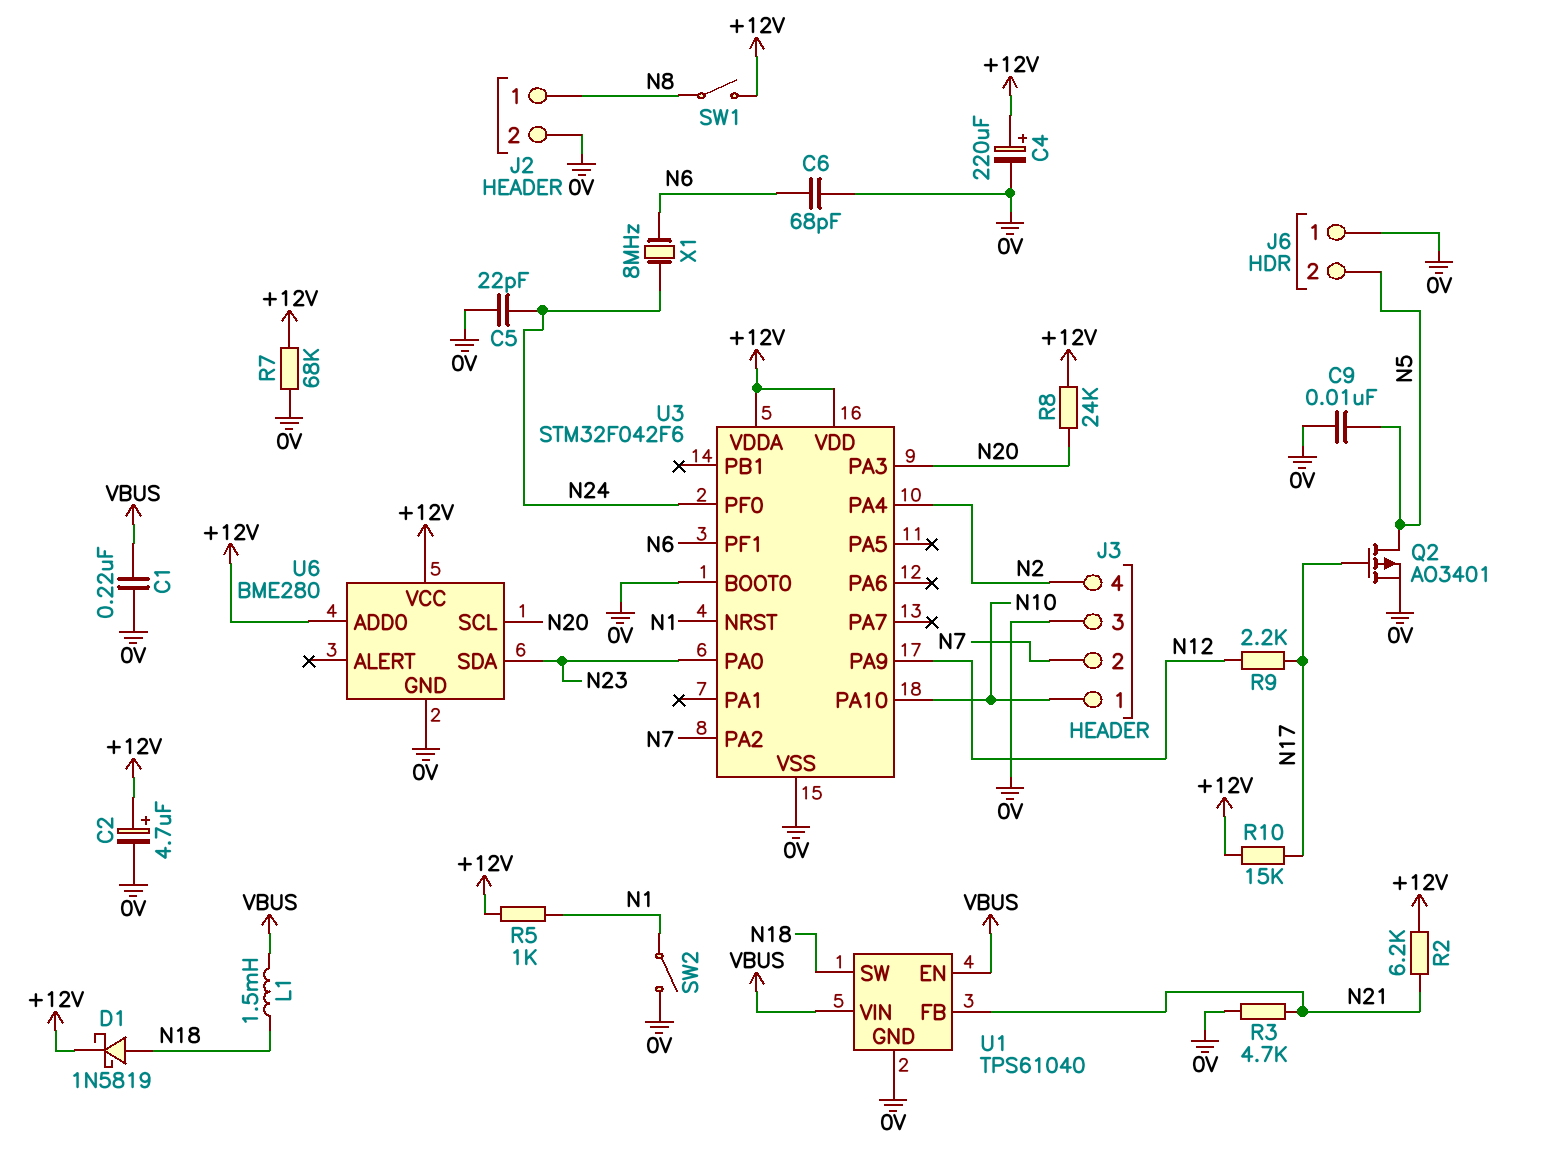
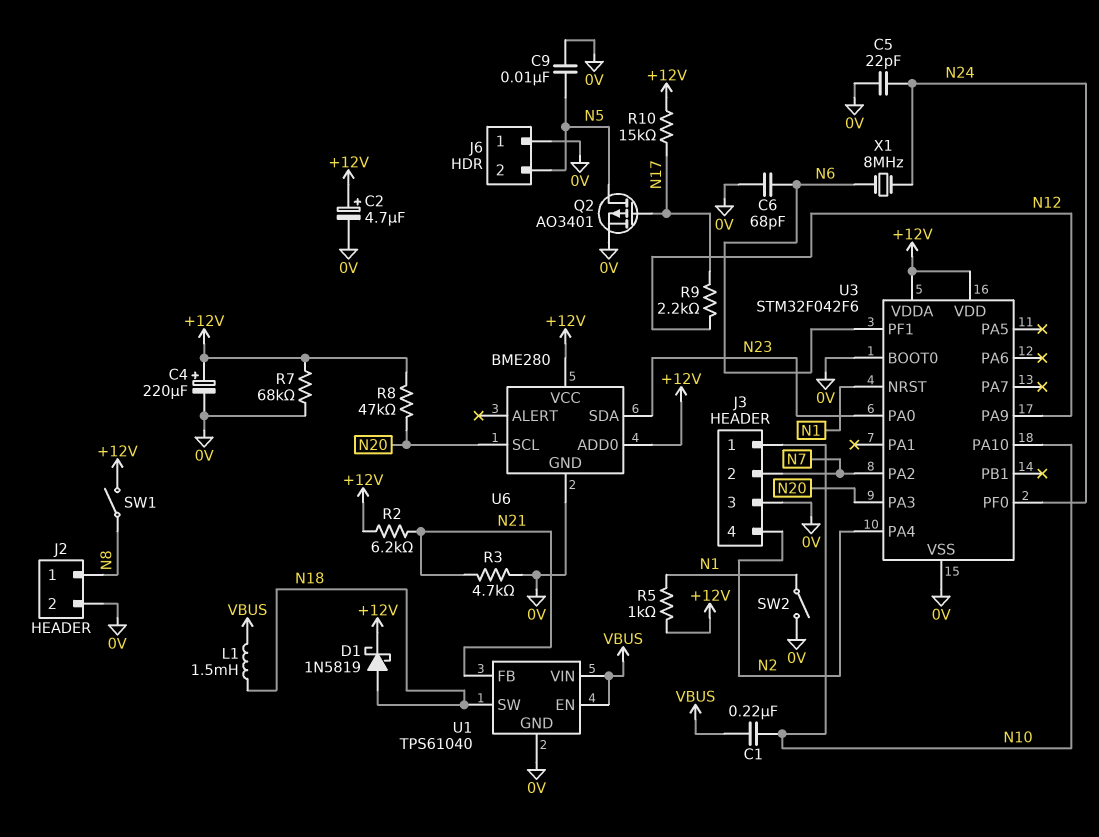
C1: 220nF (0V, VBUS) -> 220nF (N10, VBUS)
R8: 24k (+12V, N20) -> 47k (+12V, N20)

